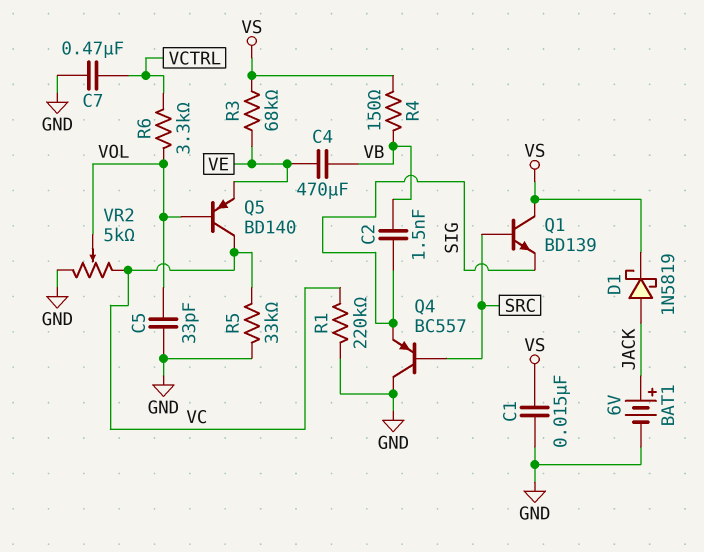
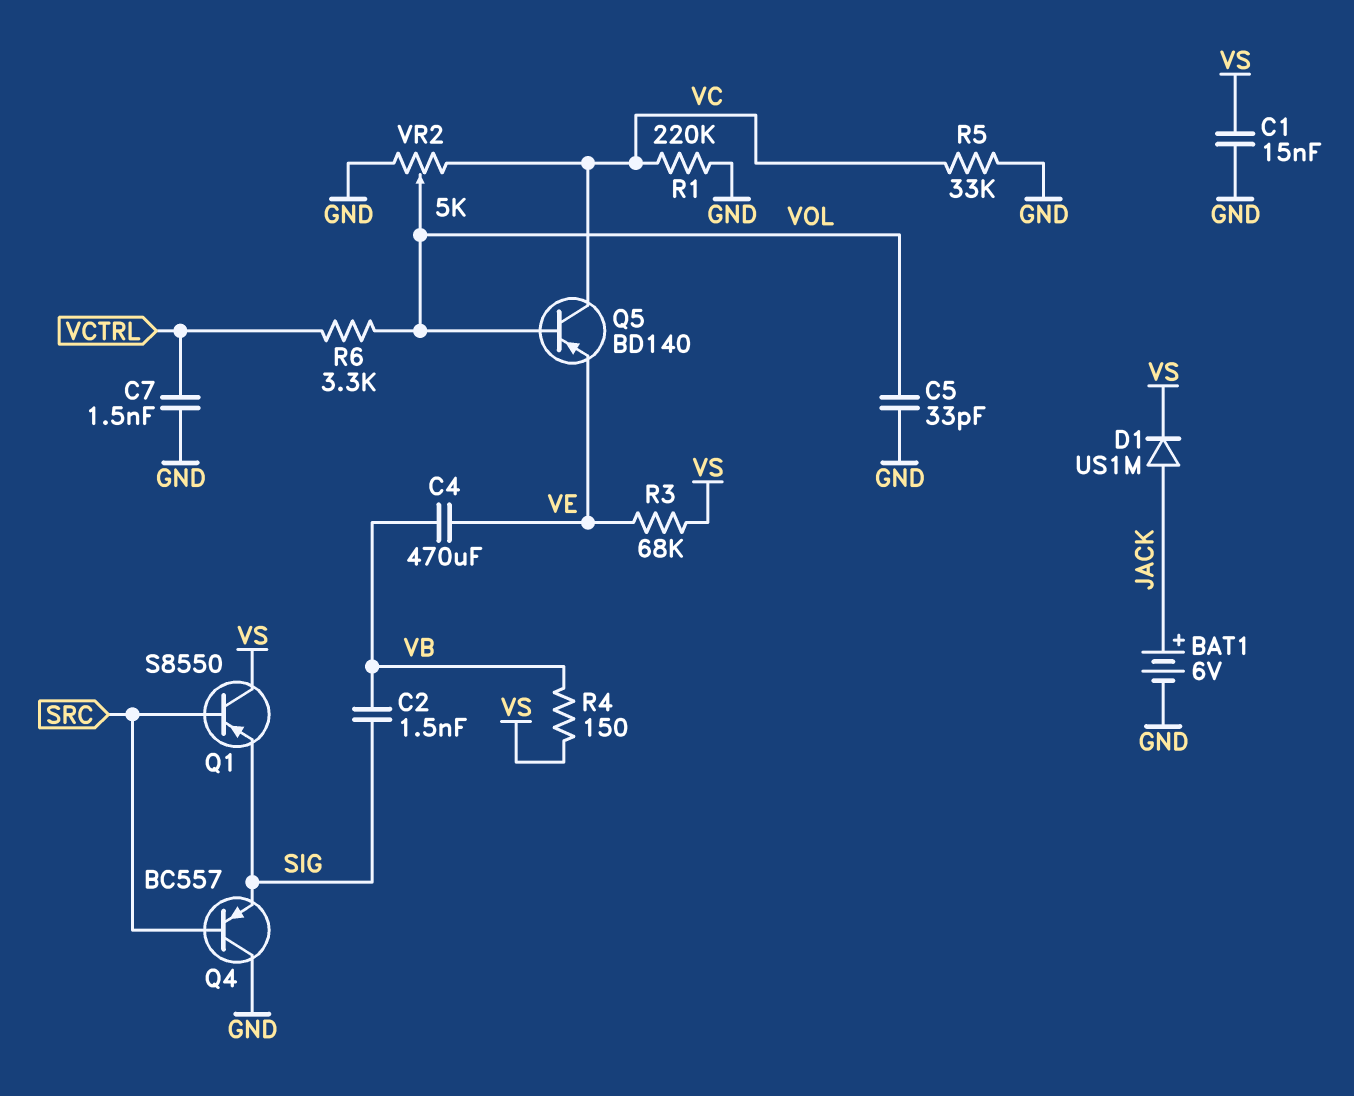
C7: 470nF (GND, VCTRL) -> 1.5nF (GND, VCTRL)
D1: schottky 1N5819 (A JACK, K VS) -> diode US1M (A JACK, K VS)
Q1: NPN BD139 (B SRC, C VS, E SIG) -> PNP S8550 (B SRC, C VS, E SIG)

